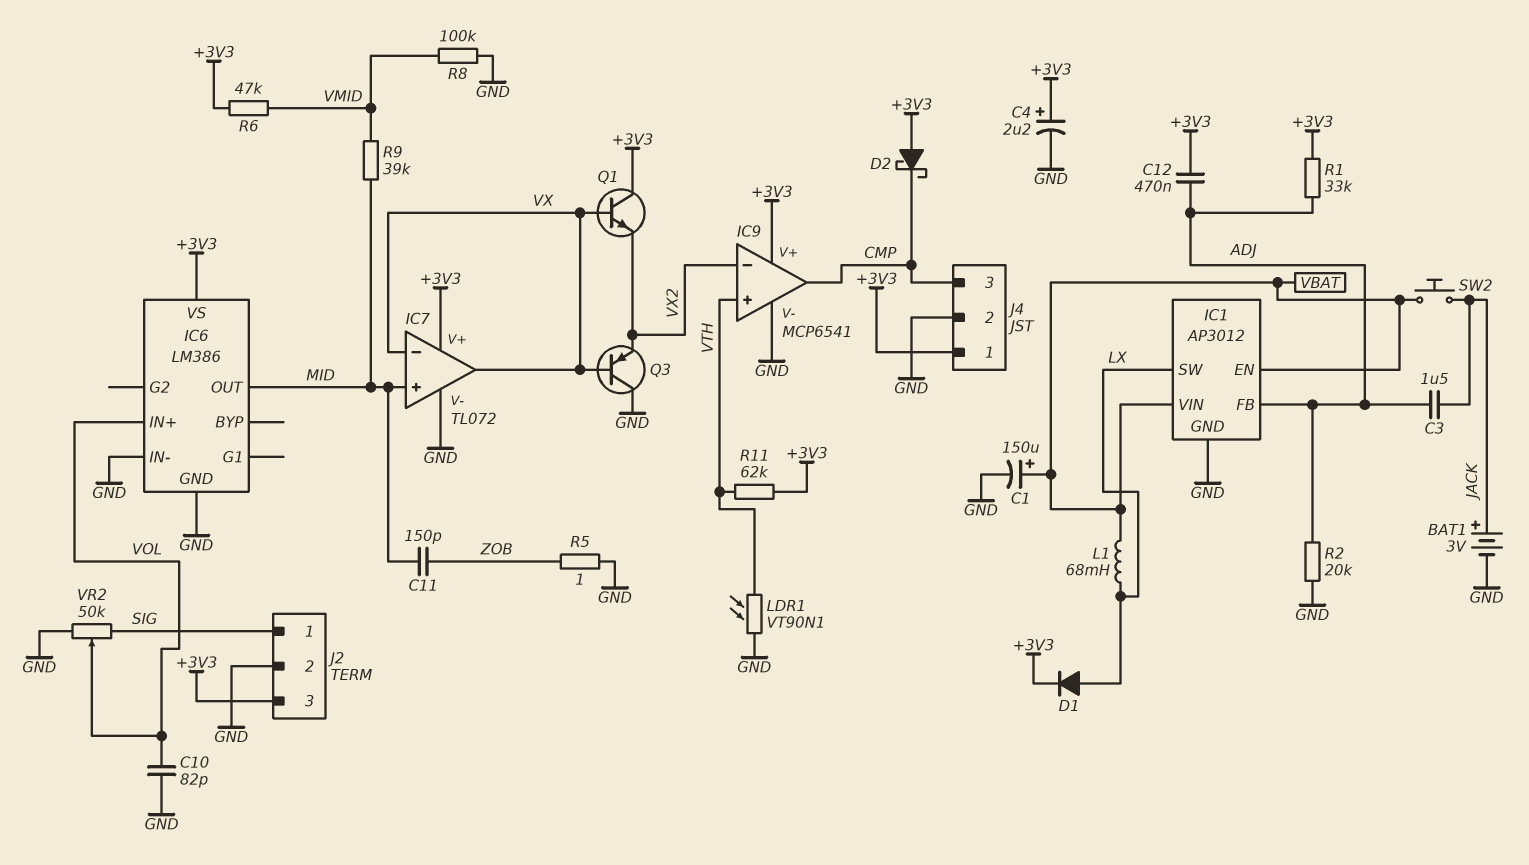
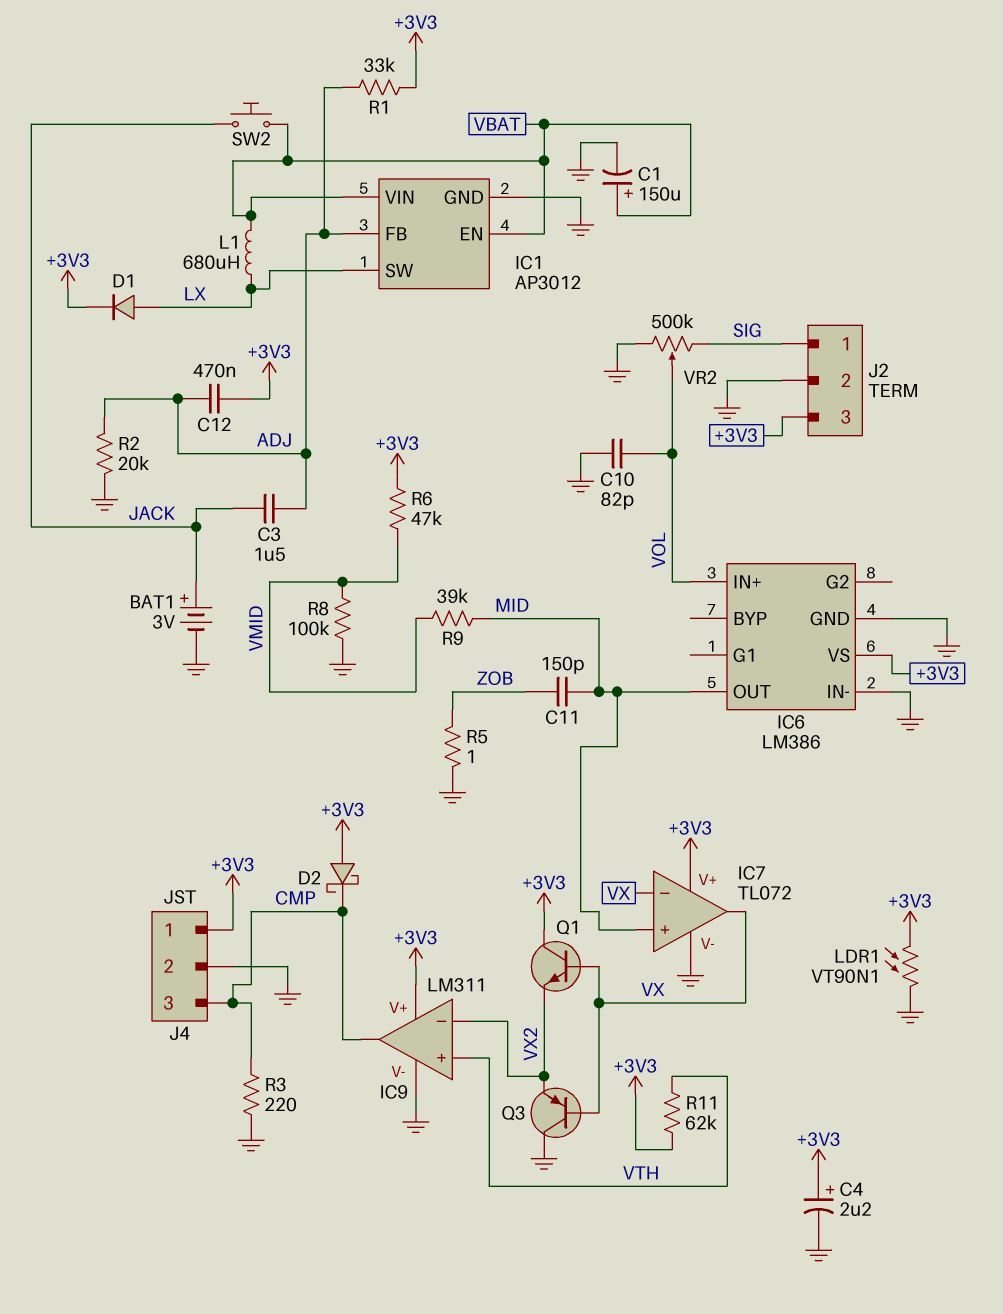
IC9: MCP6541 -> LM311
L1: 68mH (LX, VBAT) -> 680uH (LX, VBAT)
LDR1: VT90N1 (GND, VTH) -> VT90N1 (+3V3, GND)
R3: none -> 220 (CMP, GND)
VR2: 50k (GND, SIG, wiper VOL) -> 500k (GND, SIG, wiper VOL)

